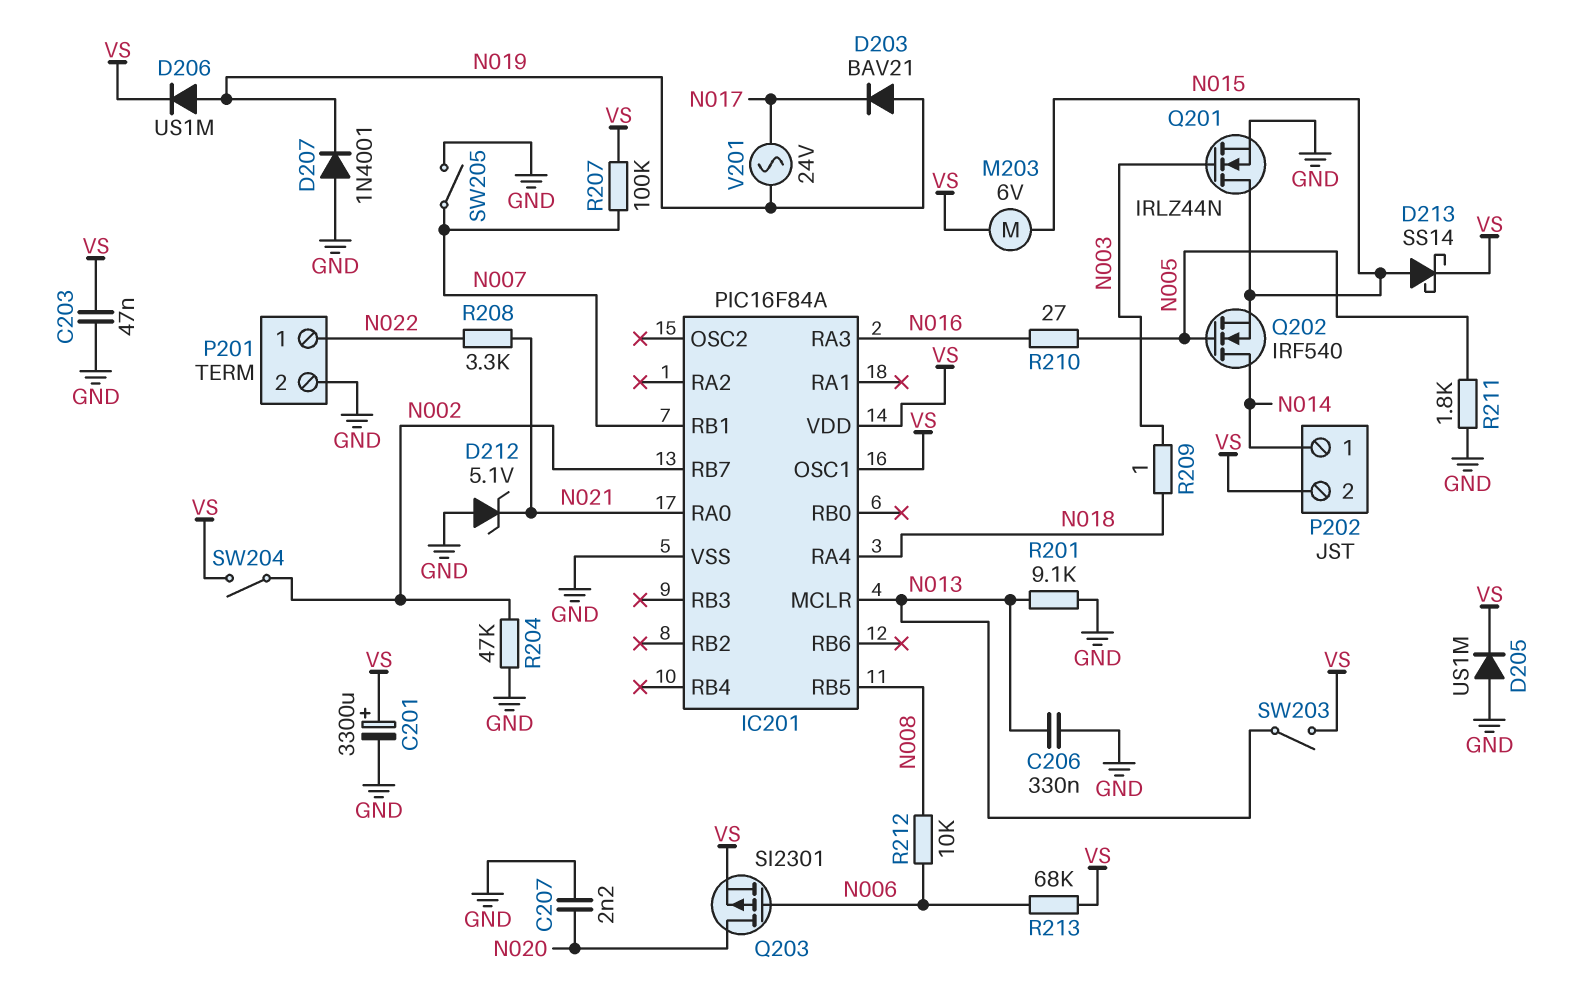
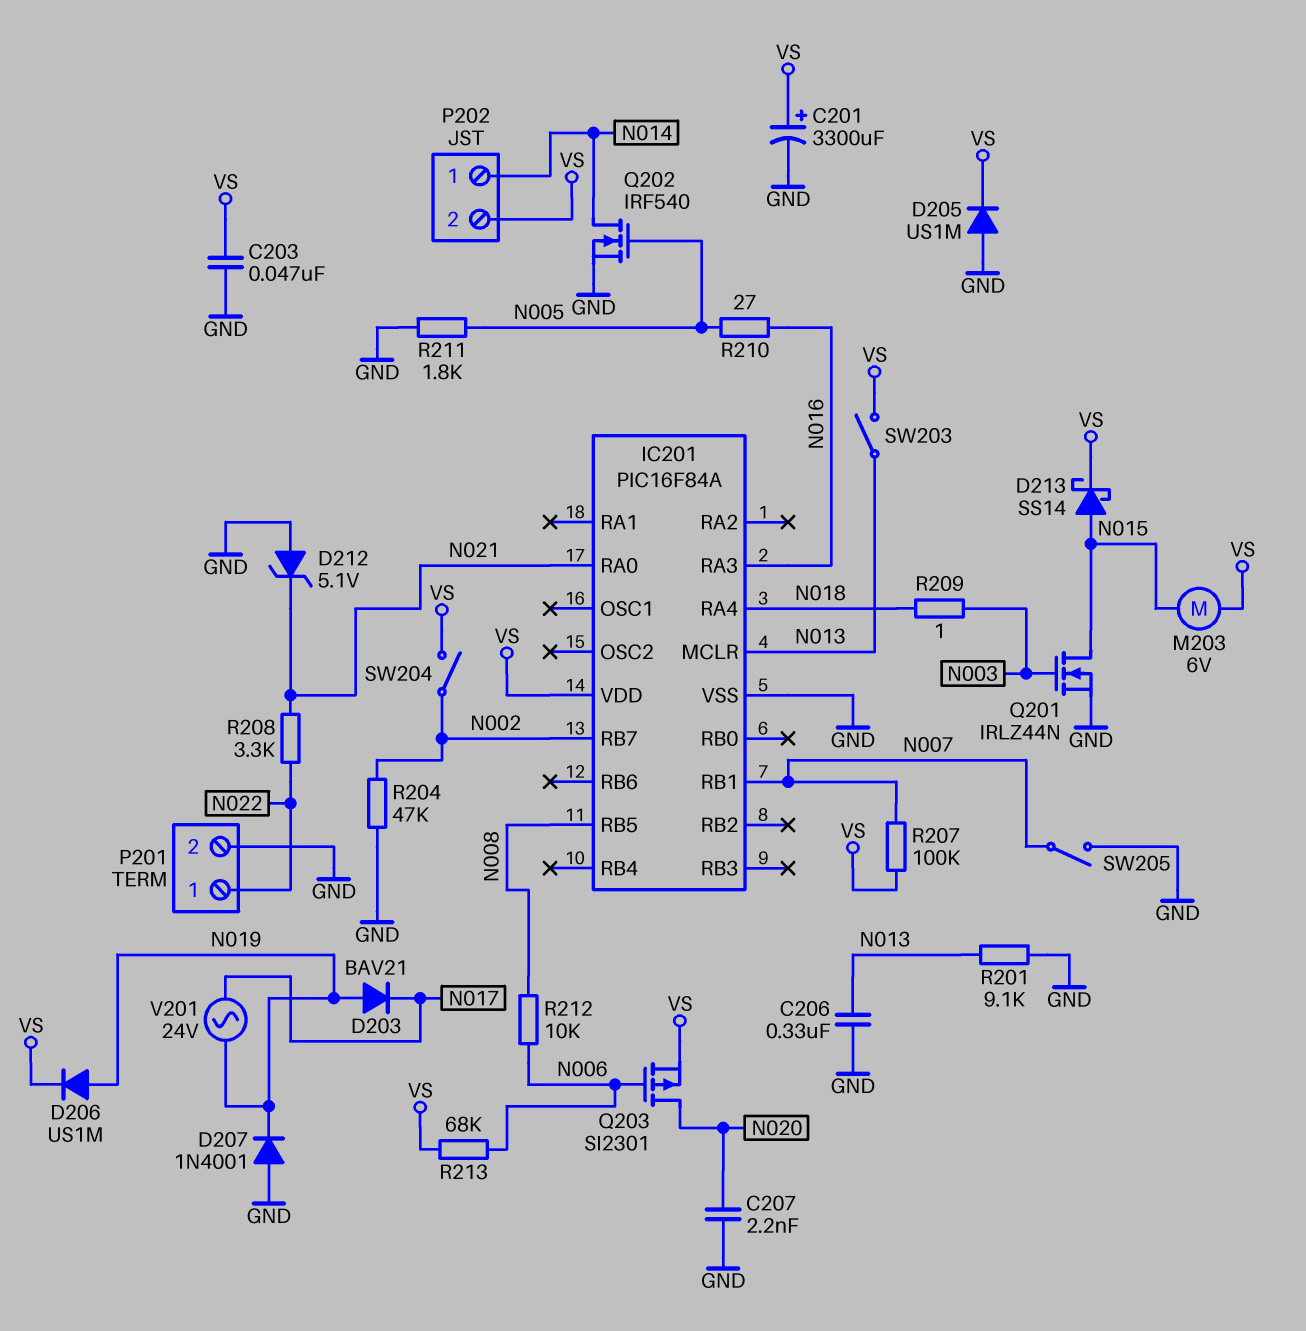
IC201 pin OSC1: VS -> none
Q202: NMOS IRF540 (G N005, D N014, S N015) -> NMOS IRF540 (G N005, D N014, S GND)

